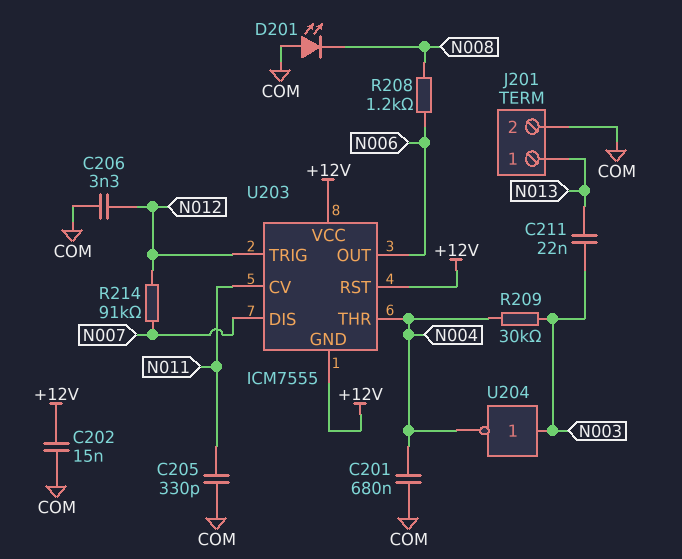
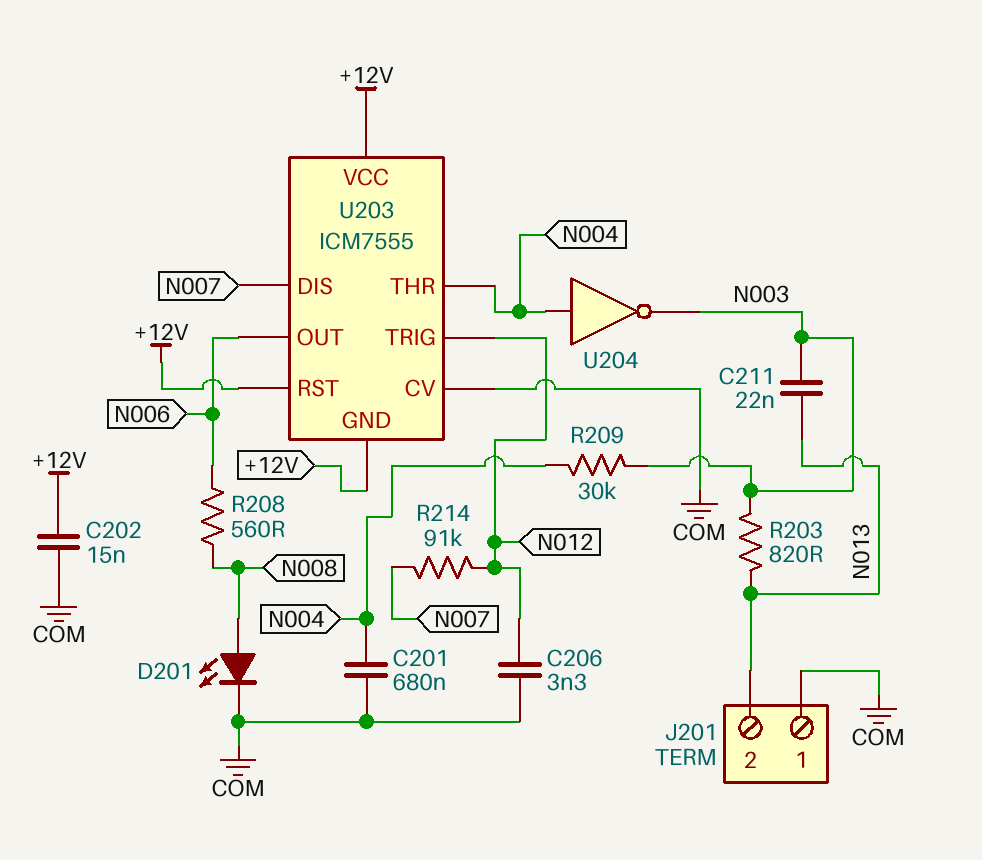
C205: 330pF (COM, N011) -> none
D201: LED (A COM, K N008) -> LED (A N008, K COM)
J201 pin 1: N013 -> COM
J201 pin 2: COM -> N013
R203: none -> 820 (N003, N013)
R208: 1.2k (N006, N008) -> 560 (N006, N008)
U203 pin CV: N011 -> COM
U204: NOT (in N003, out N004) -> NOT (in N004, out N003)

